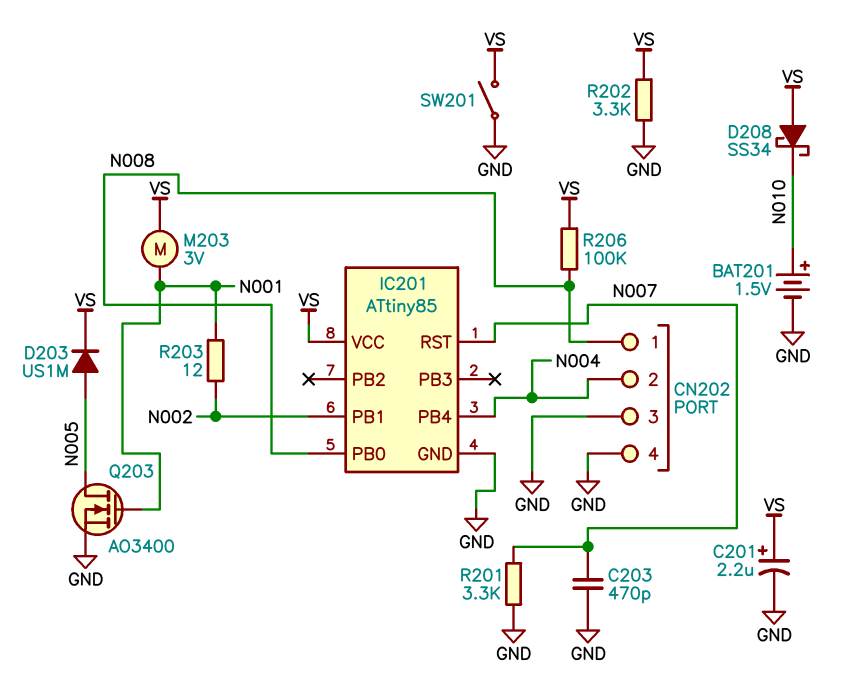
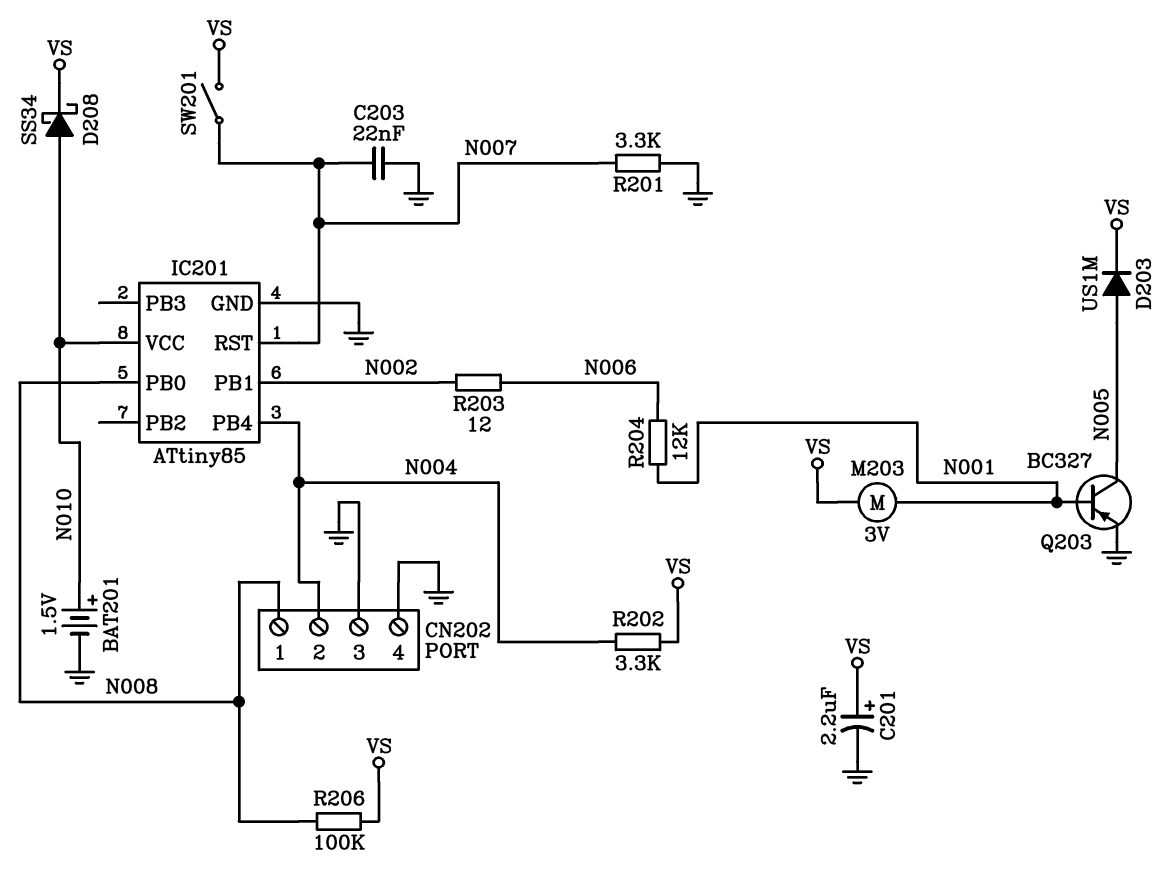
C203: 470pF (GND, N007) -> 22nF (GND, N007)
D208: schottky SS34 (A VS, K N010) -> schottky SS34 (A N010, K VS)
IC201 pin VCC: VS -> N010
Q203: NMOS AO3400 (G N001, D N005, S GND) -> PNP BC327 (B N001, C N005, E GND)
R202: 3.3k (GND, VS) -> 3.3k (N004, VS)
R203: 12 (N001, N002) -> 12 (N002, N006)
R204: none -> 12k (N001, N006)
SW201: switch (GND, VS) -> switch (N007, VS)

